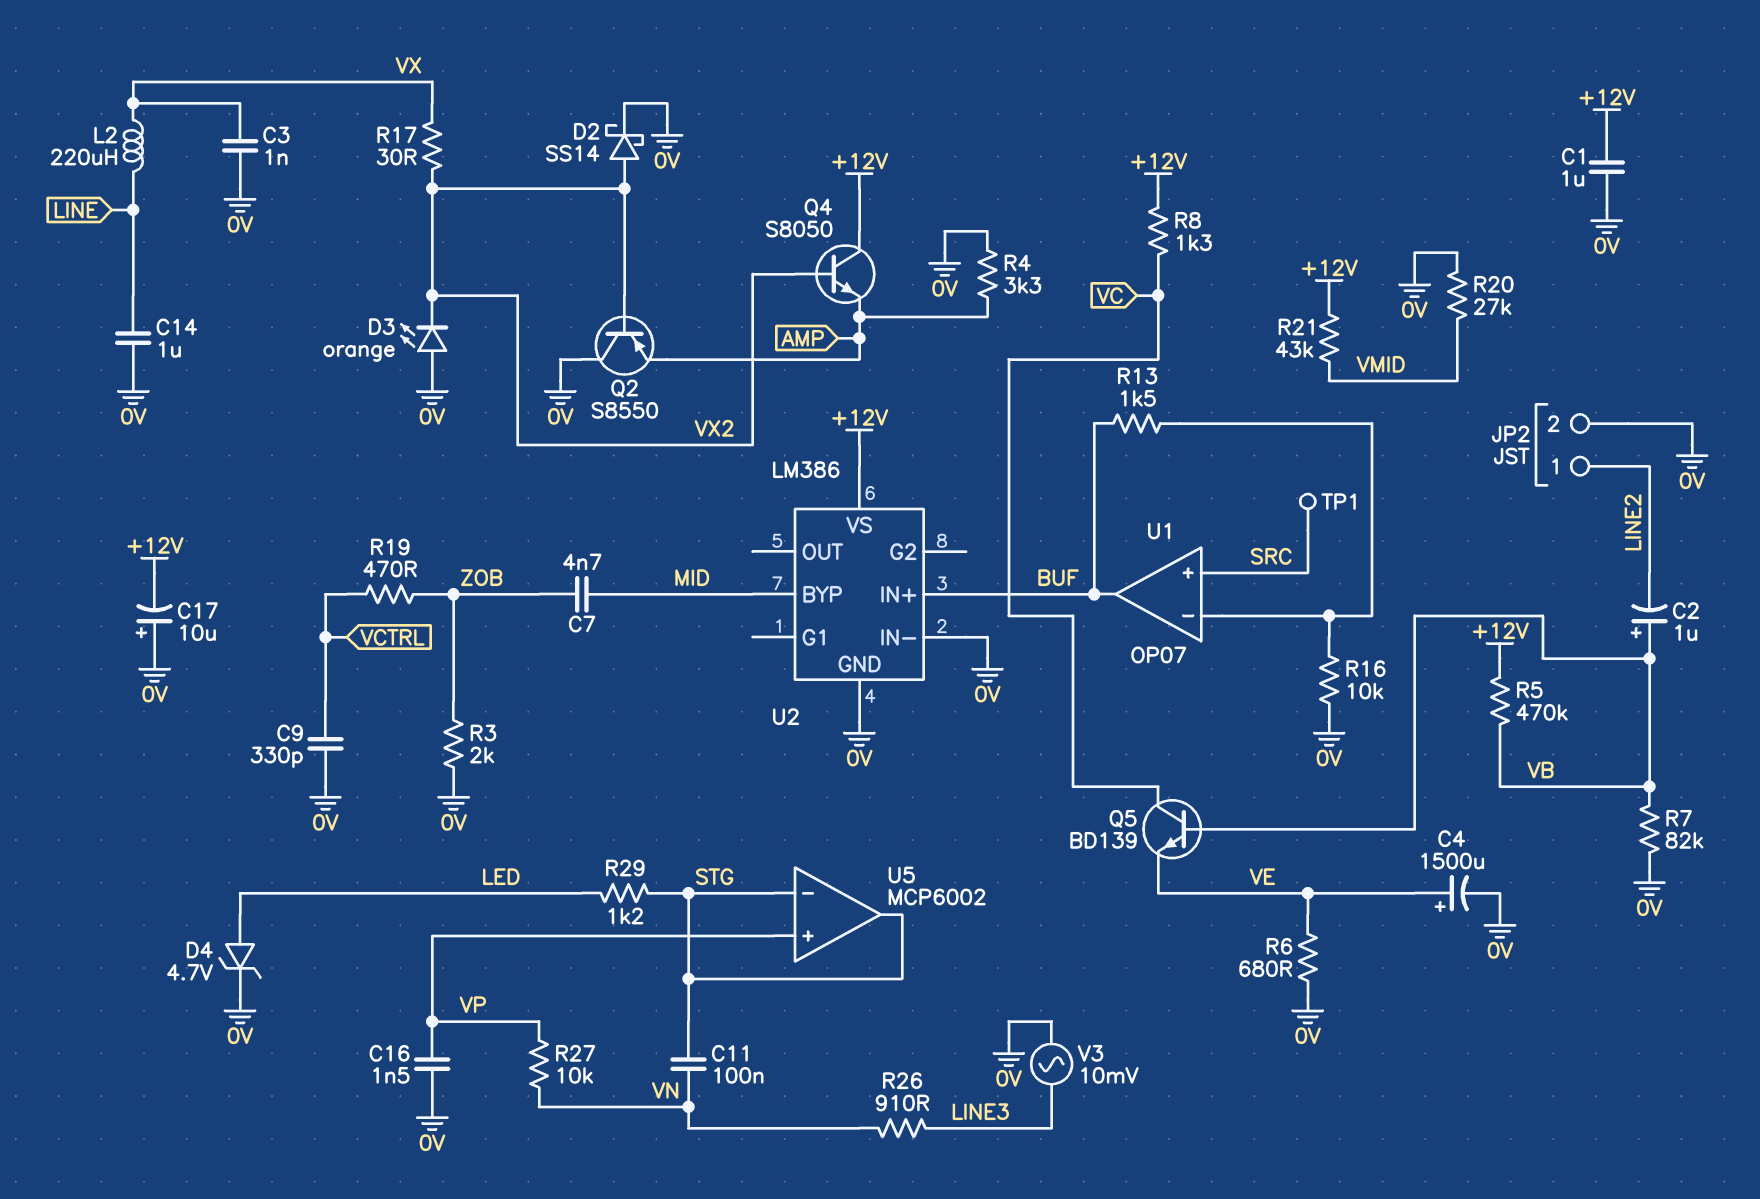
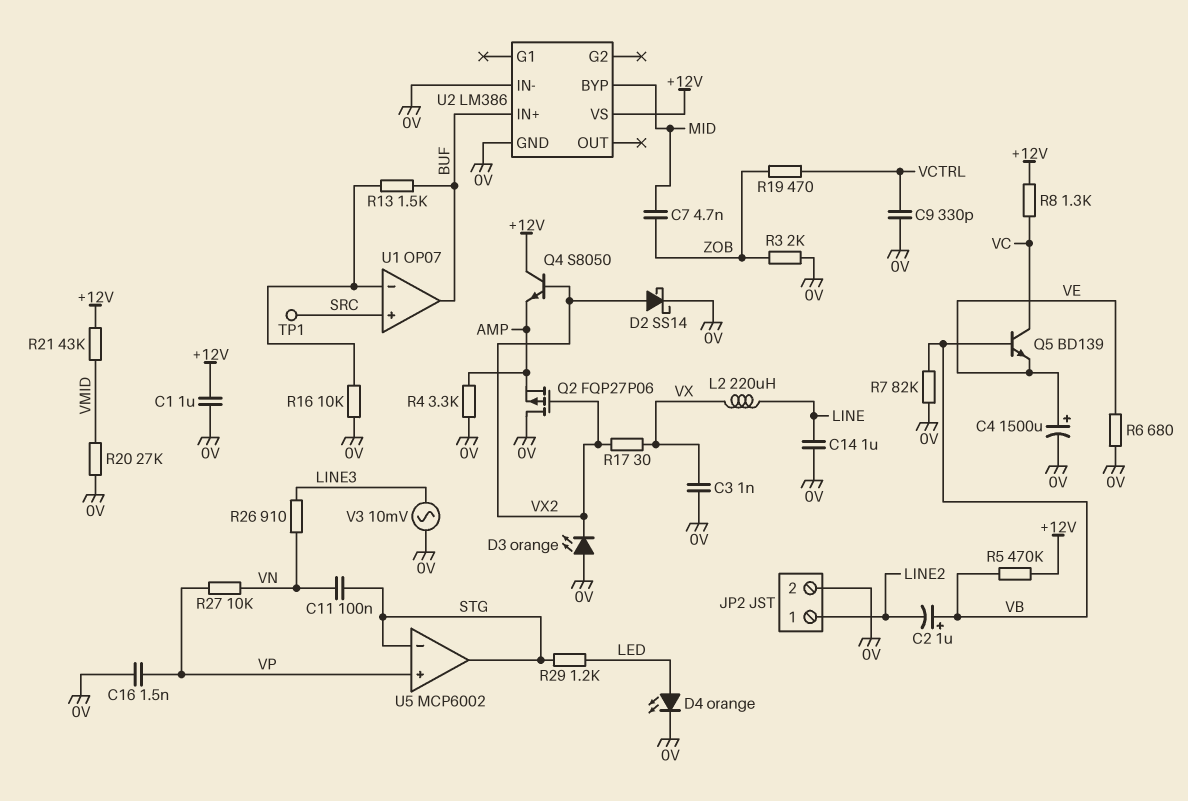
C17: 10uF (plus 0V, minus +12V) -> none
D4: zener 4.7V (A LED, K 0V) -> LED orange (A LED, K 0V)
Q2: PNP S8550 (B VX2, C 0V, E AMP) -> PMOS FQP27P06 (G VX2, D 0V, S AMP)

